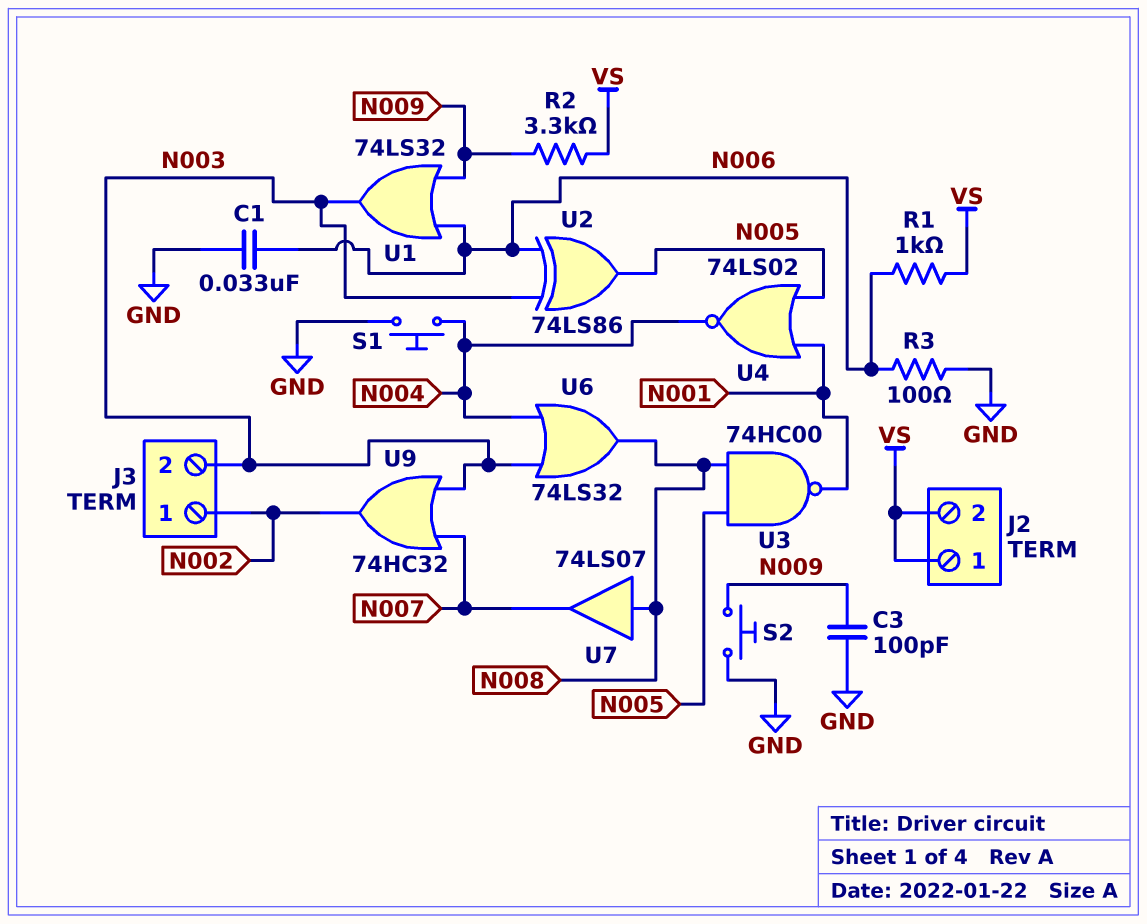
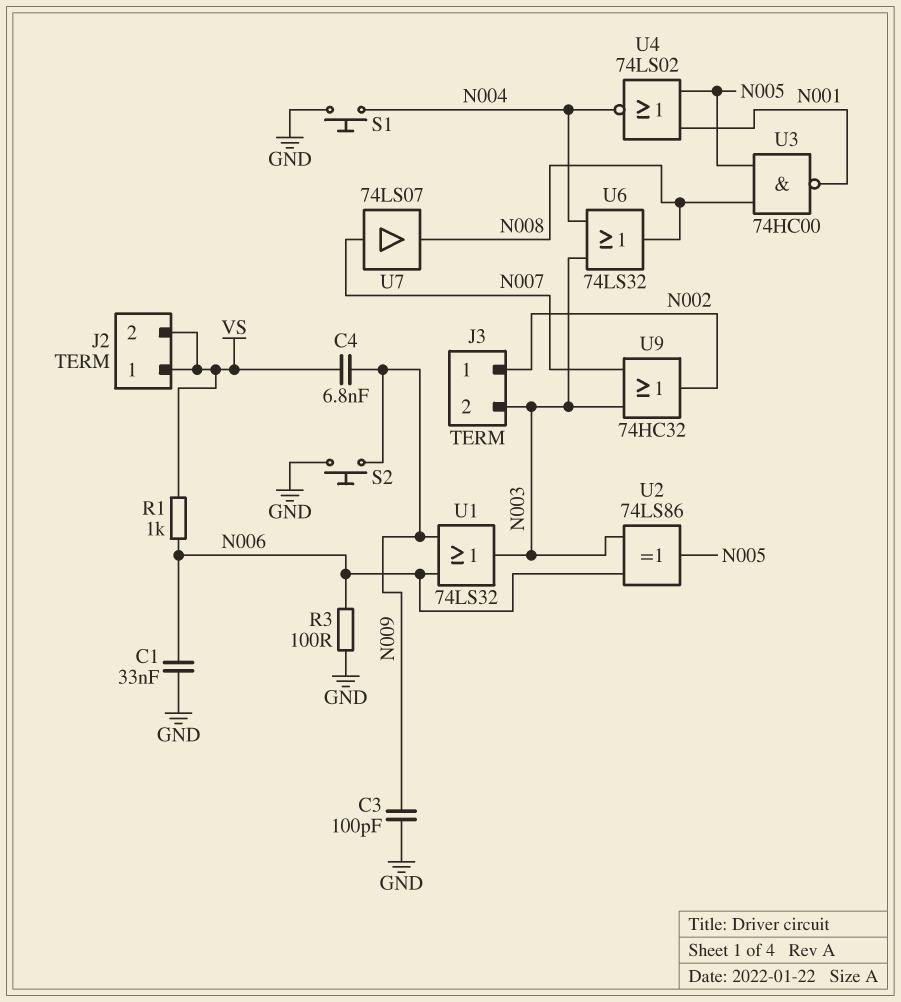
C4: none -> 6.8nF (N009, VS)
R2: 3.3k (N009, VS) -> none
U7: buffer 74LS07 (in N008, out N007) -> buffer 74LS07 (in N007, out N008)

